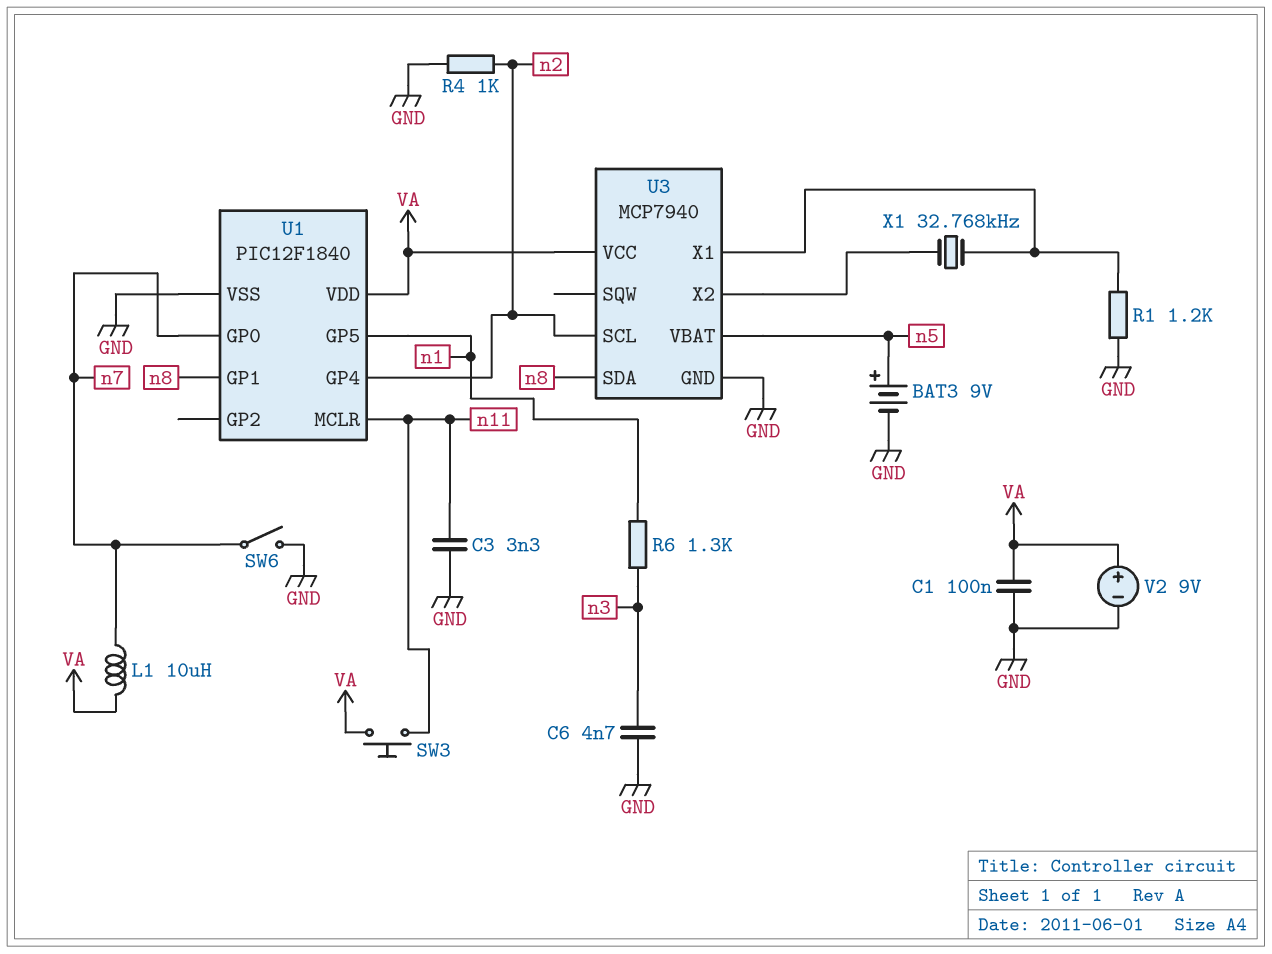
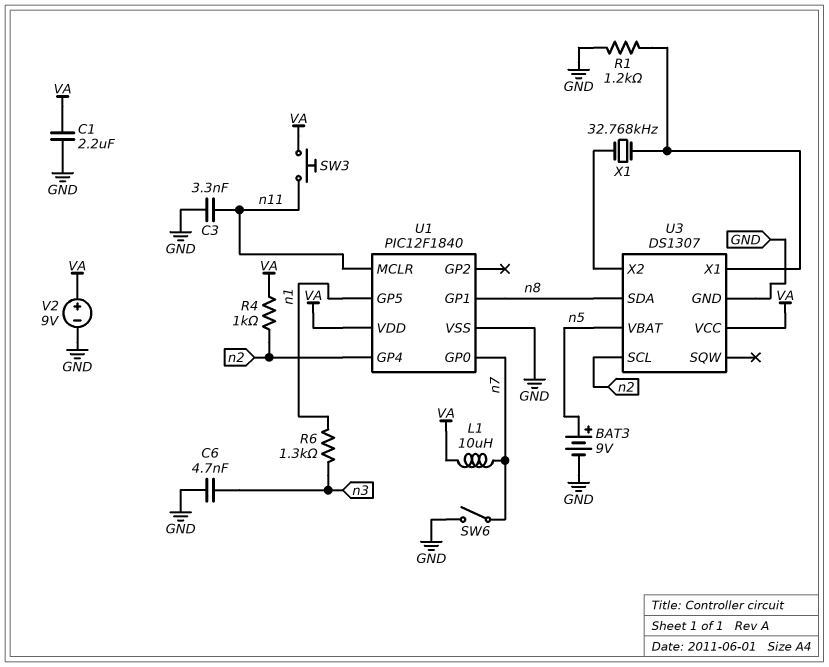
C1: 100nF (GND, VA) -> 2.2uF (GND, VA)
R4: 1k (GND, n2) -> 1k (VA, n2)
U3: MCP7940 -> DS1307

